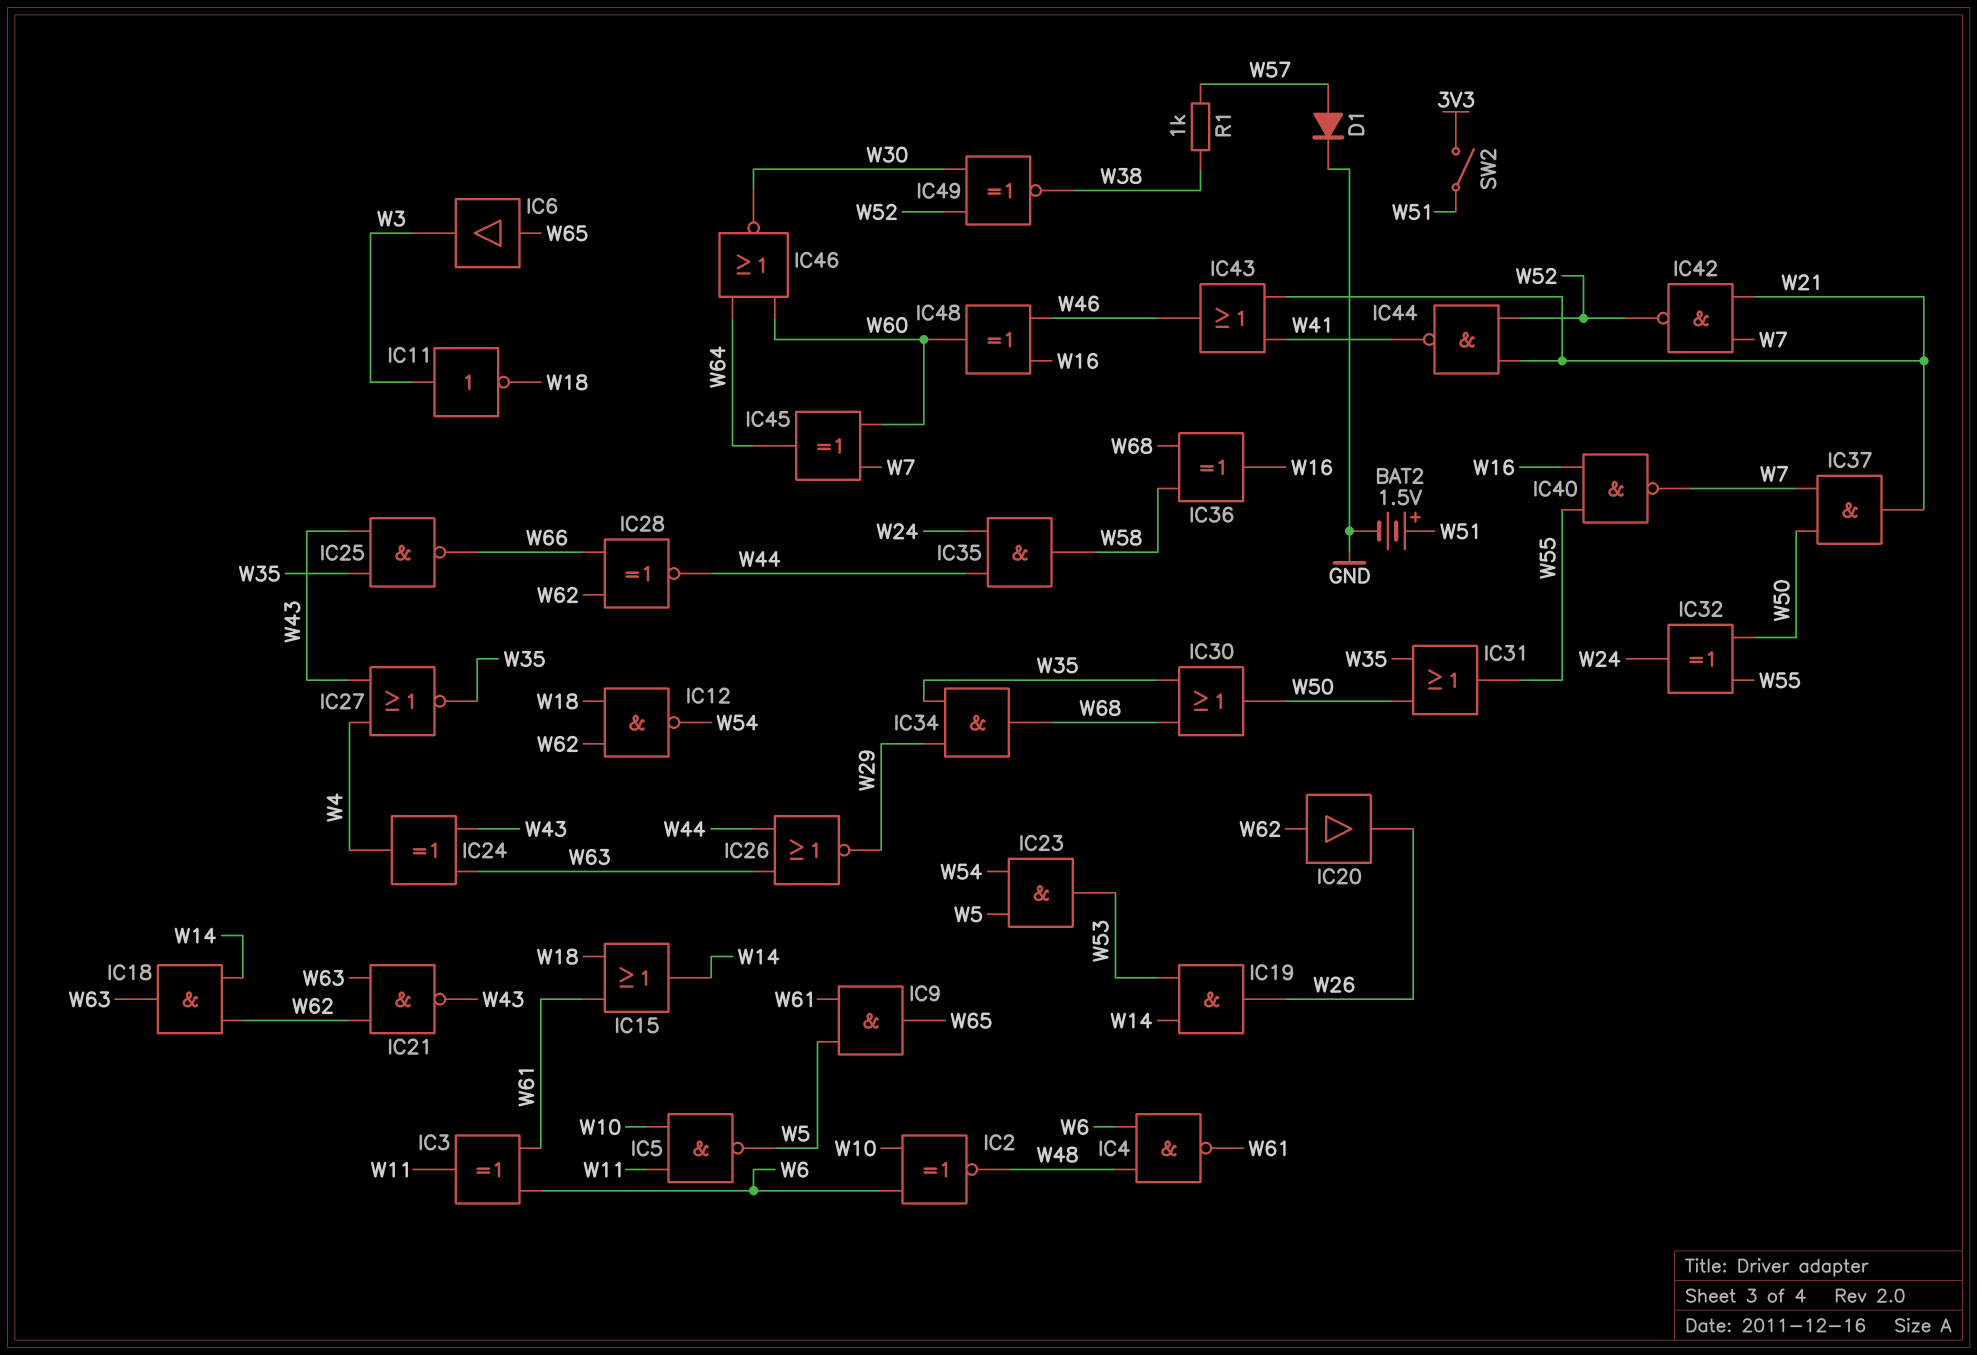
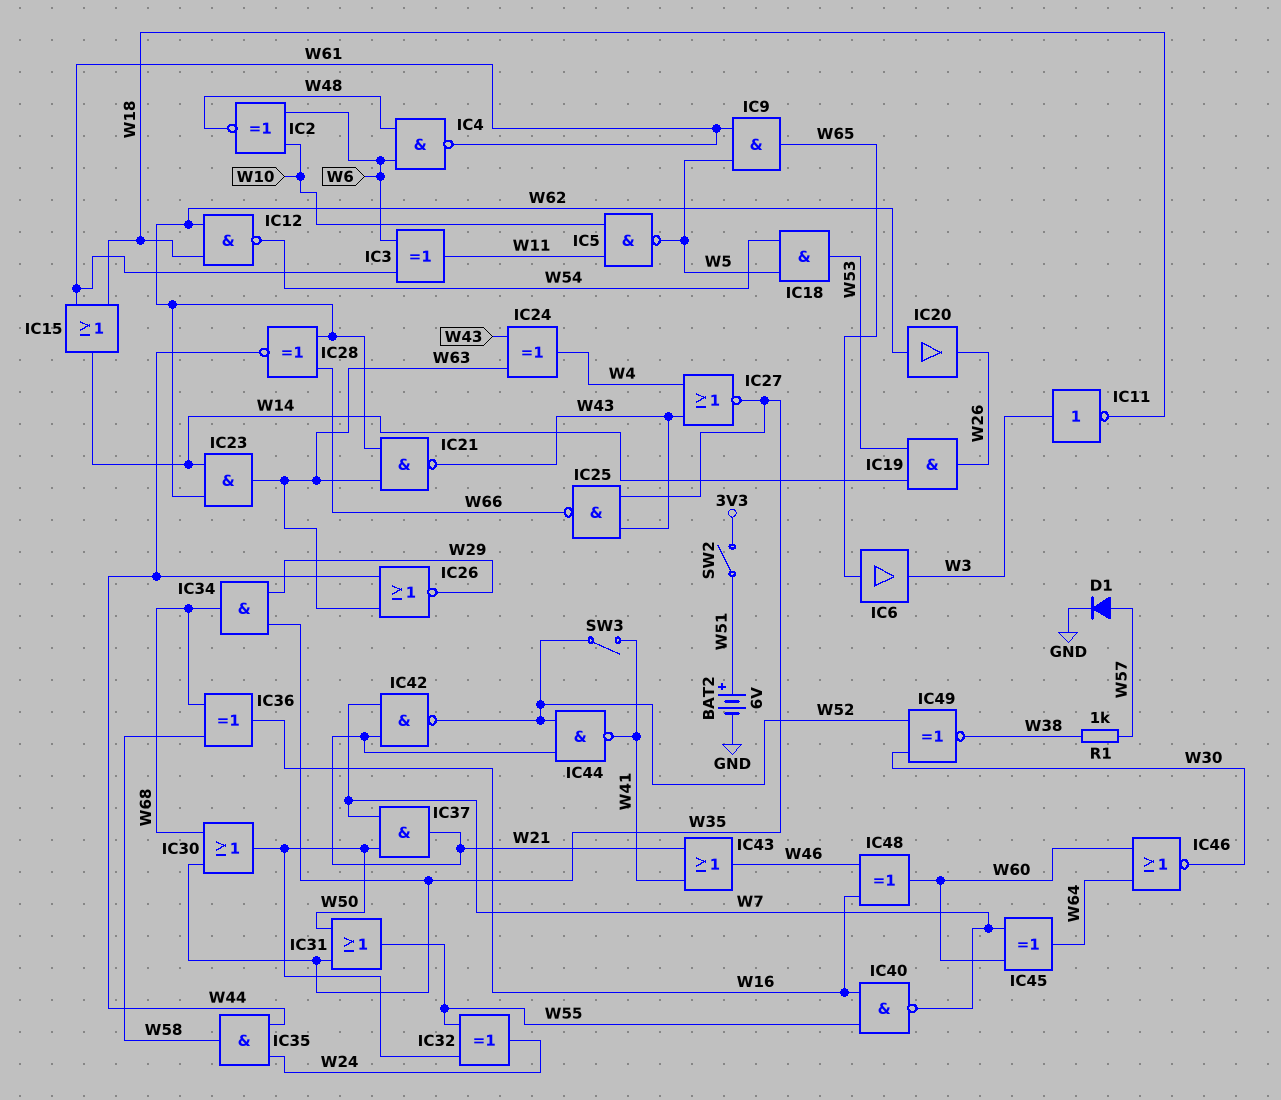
BAT2: 1.5V (plus W51, minus GND) -> 6V (plus W51, minus GND)
IC18: AND (in W14, in W62, out W63) -> AND (in W5, in W54, out W53)
IC23: AND (in W5, in W54, out W53) -> AND (in W14, in W62, out W63)
SW3: none -> switch (W41, W52)

